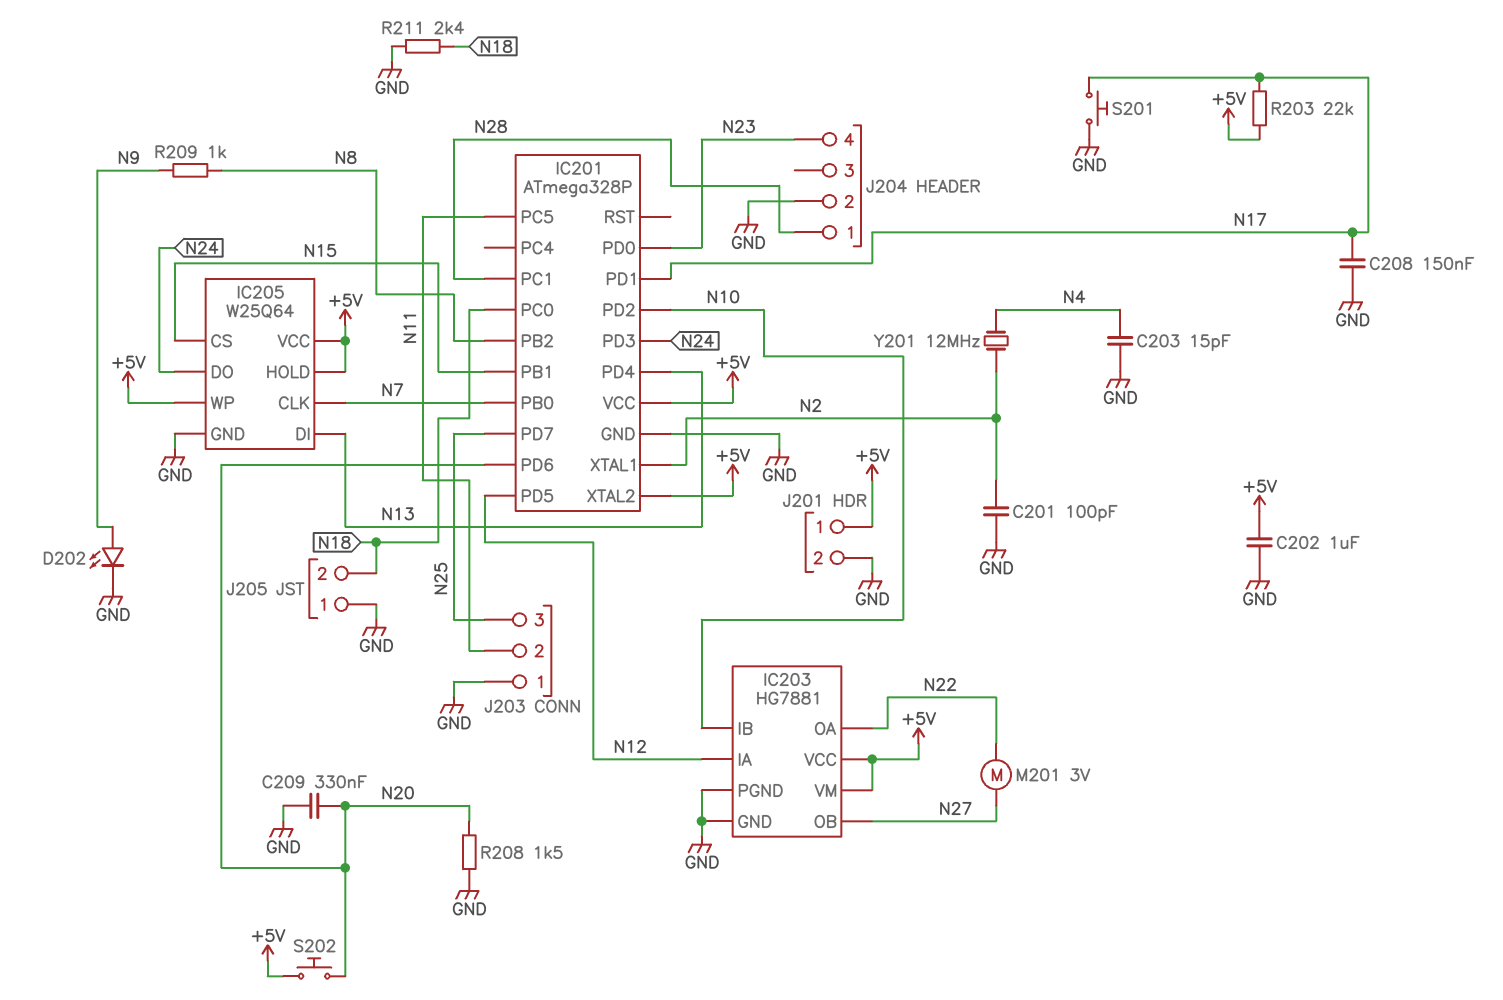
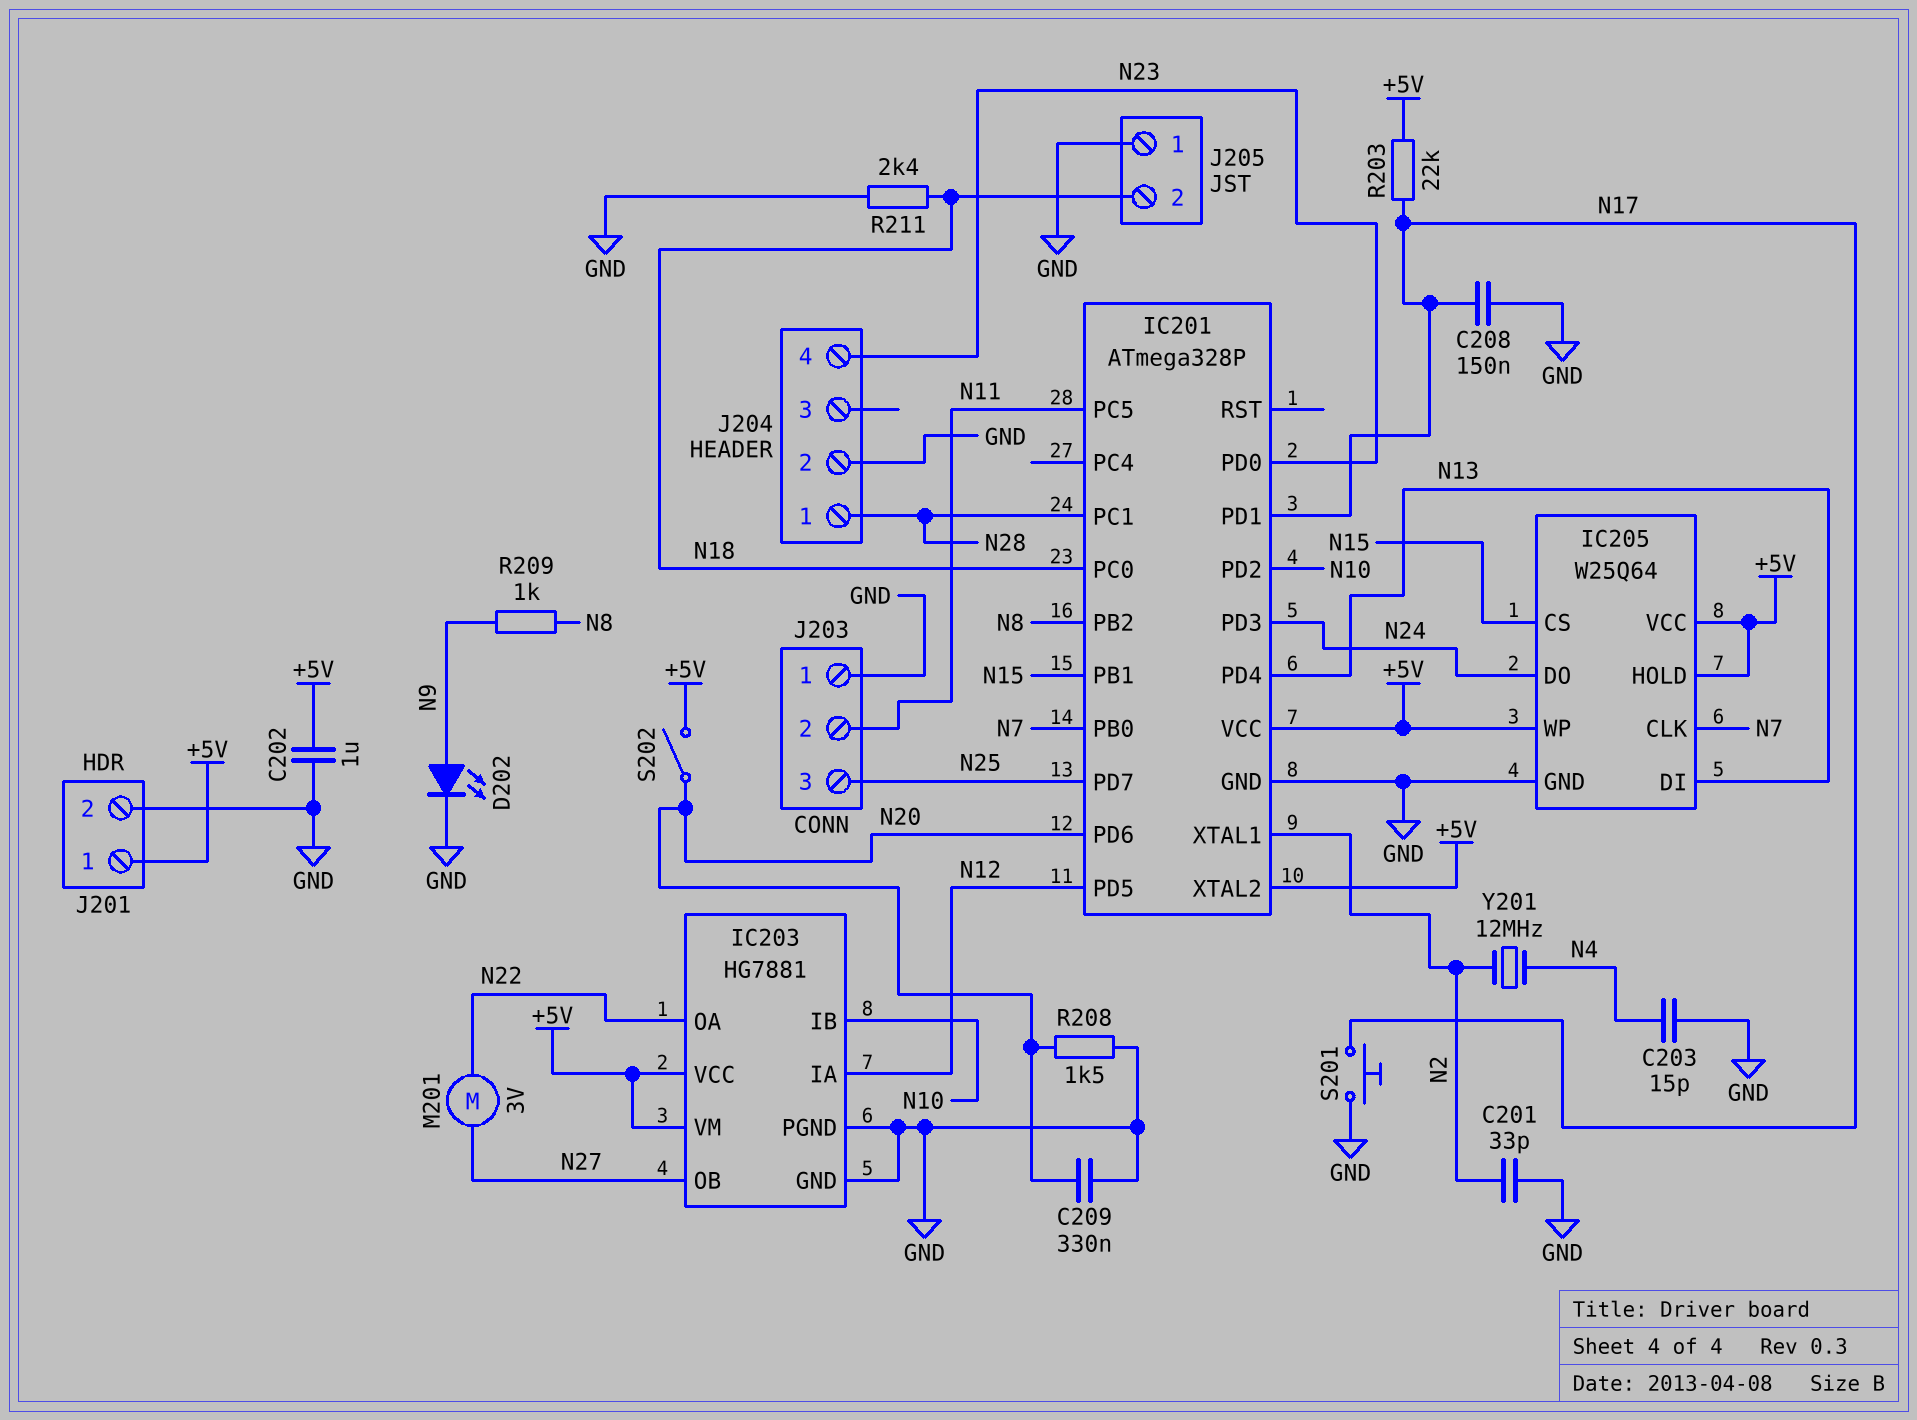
C201: 100pF (GND, N2) -> 33pF (GND, N2)
S202: button (+5V, N20) -> switch (+5V, N20)

